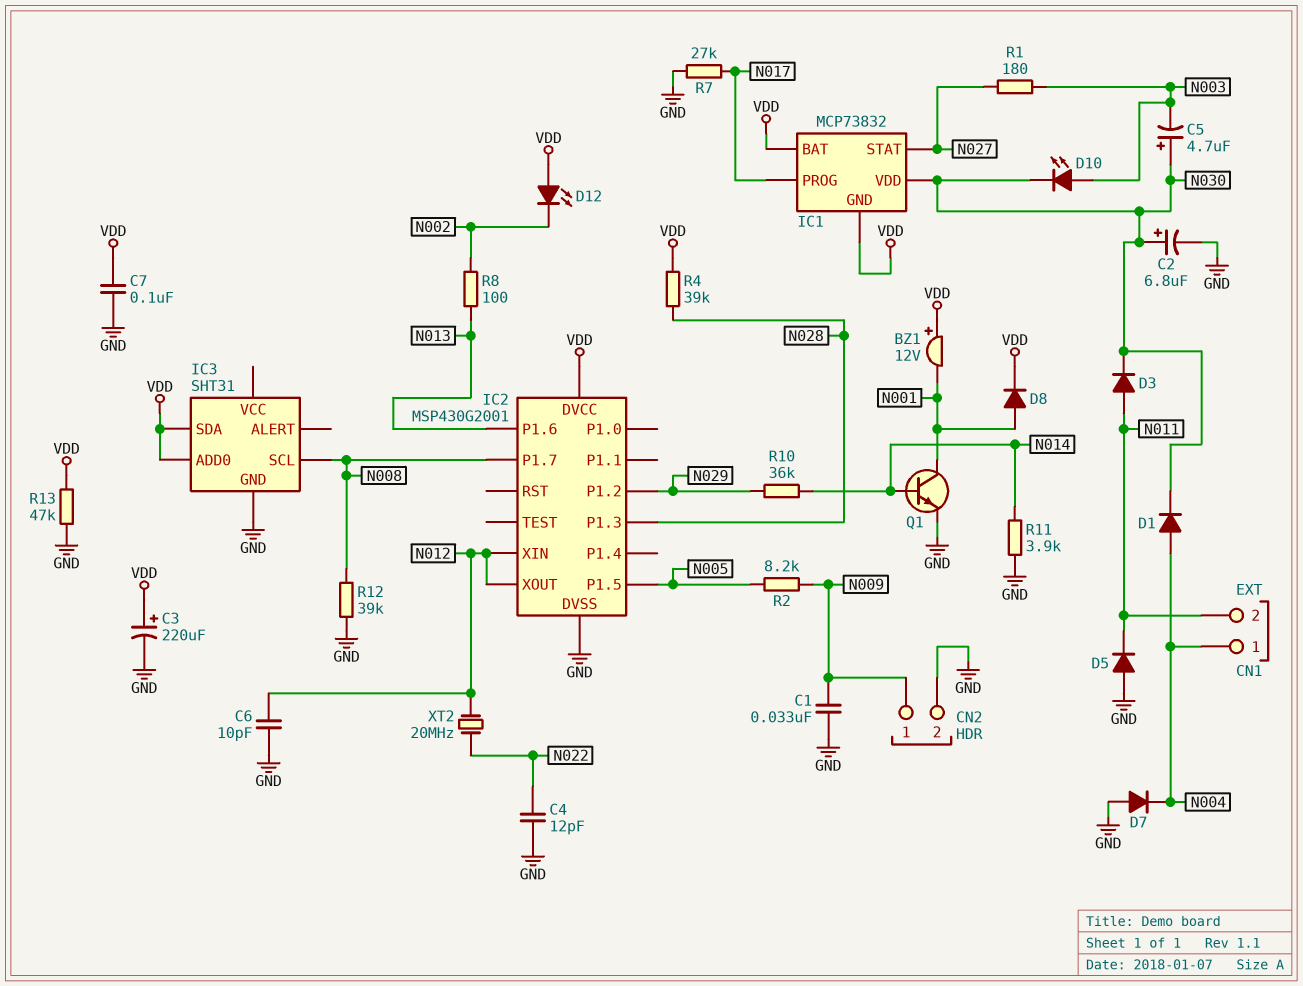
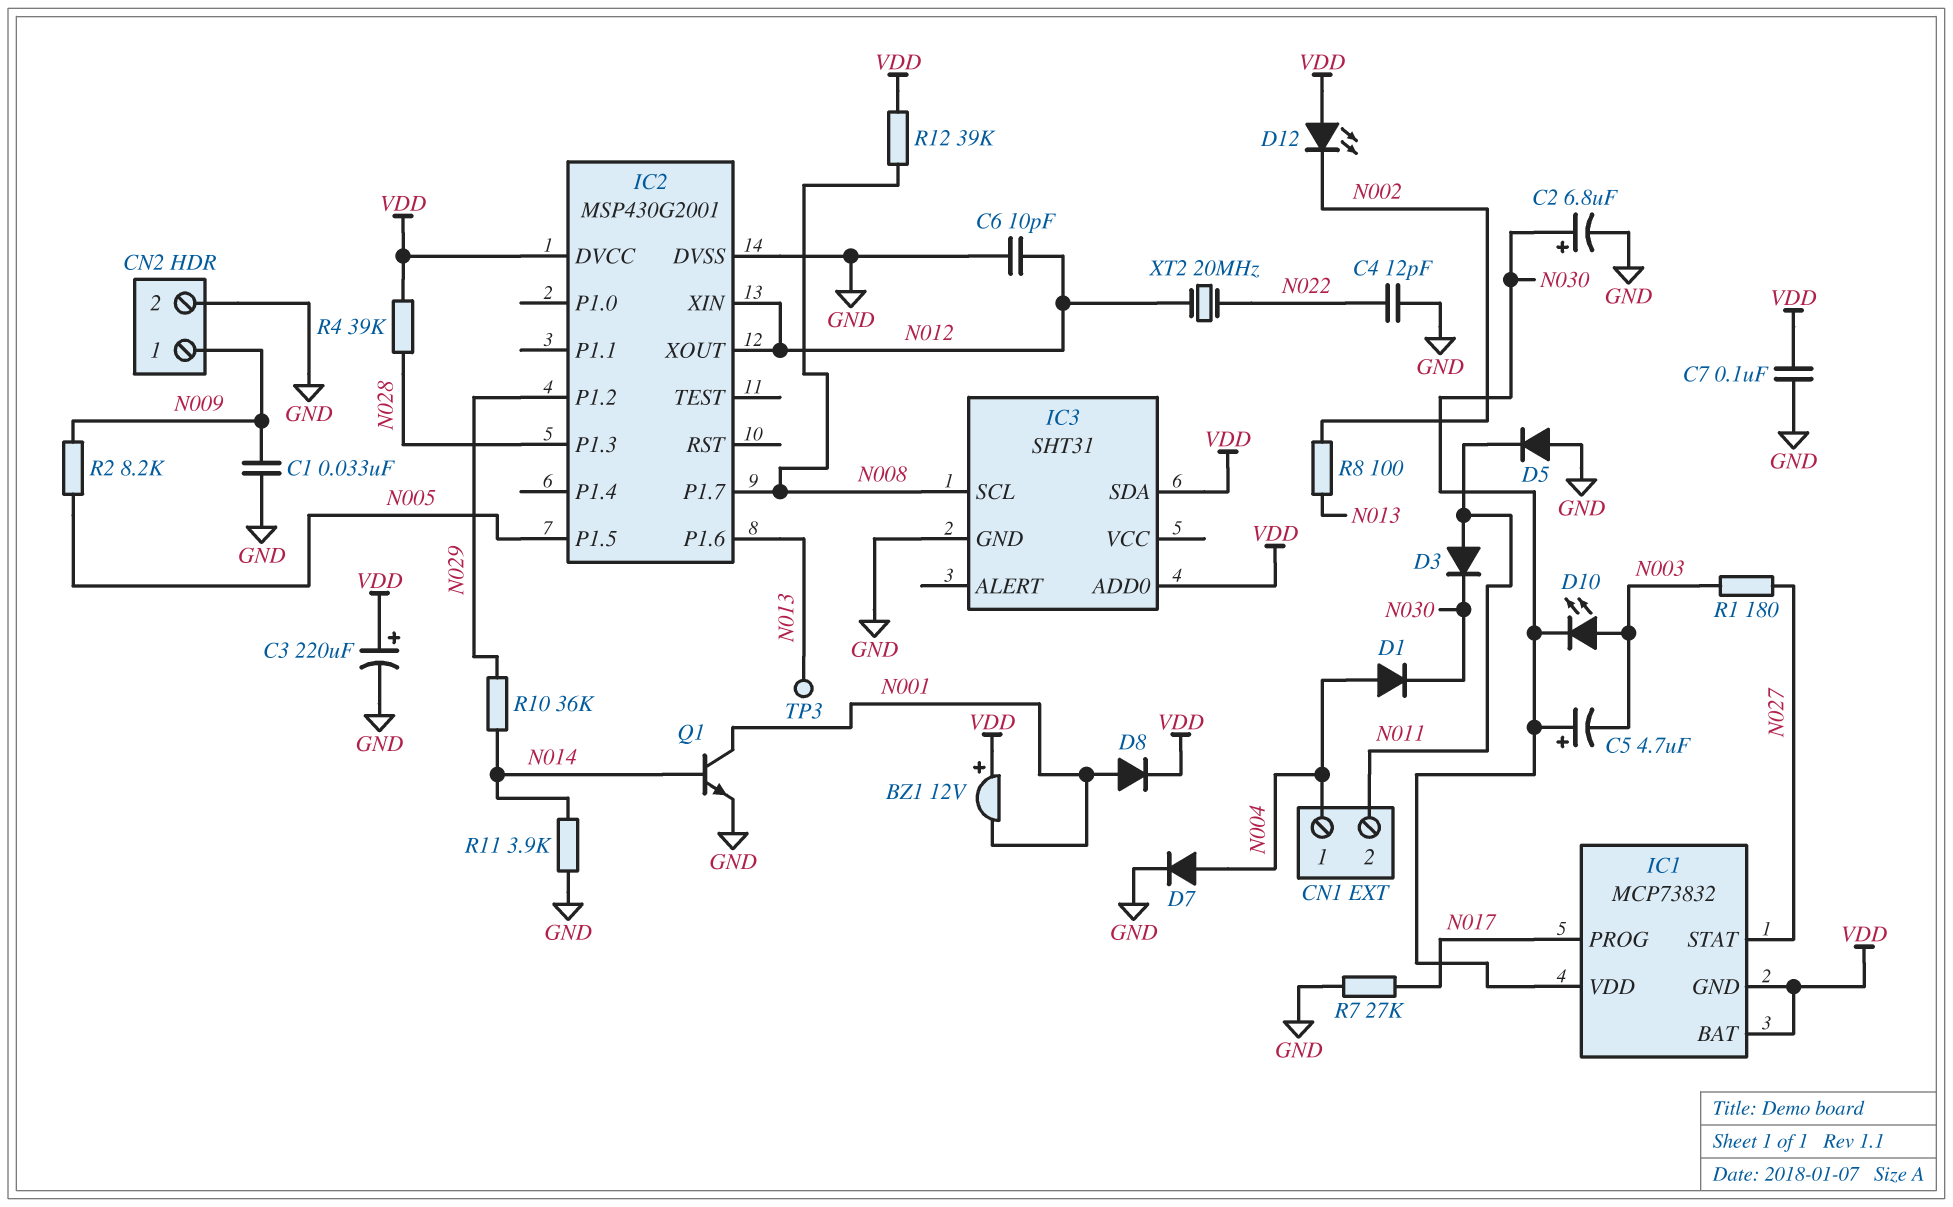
D7: diode (A GND, K N004) -> diode (A N004, K GND)
R12: 39k (GND, N008) -> 39k (N008, VDD)
R13: 47k (GND, VDD) -> none
TP3: none -> test point (N013)

